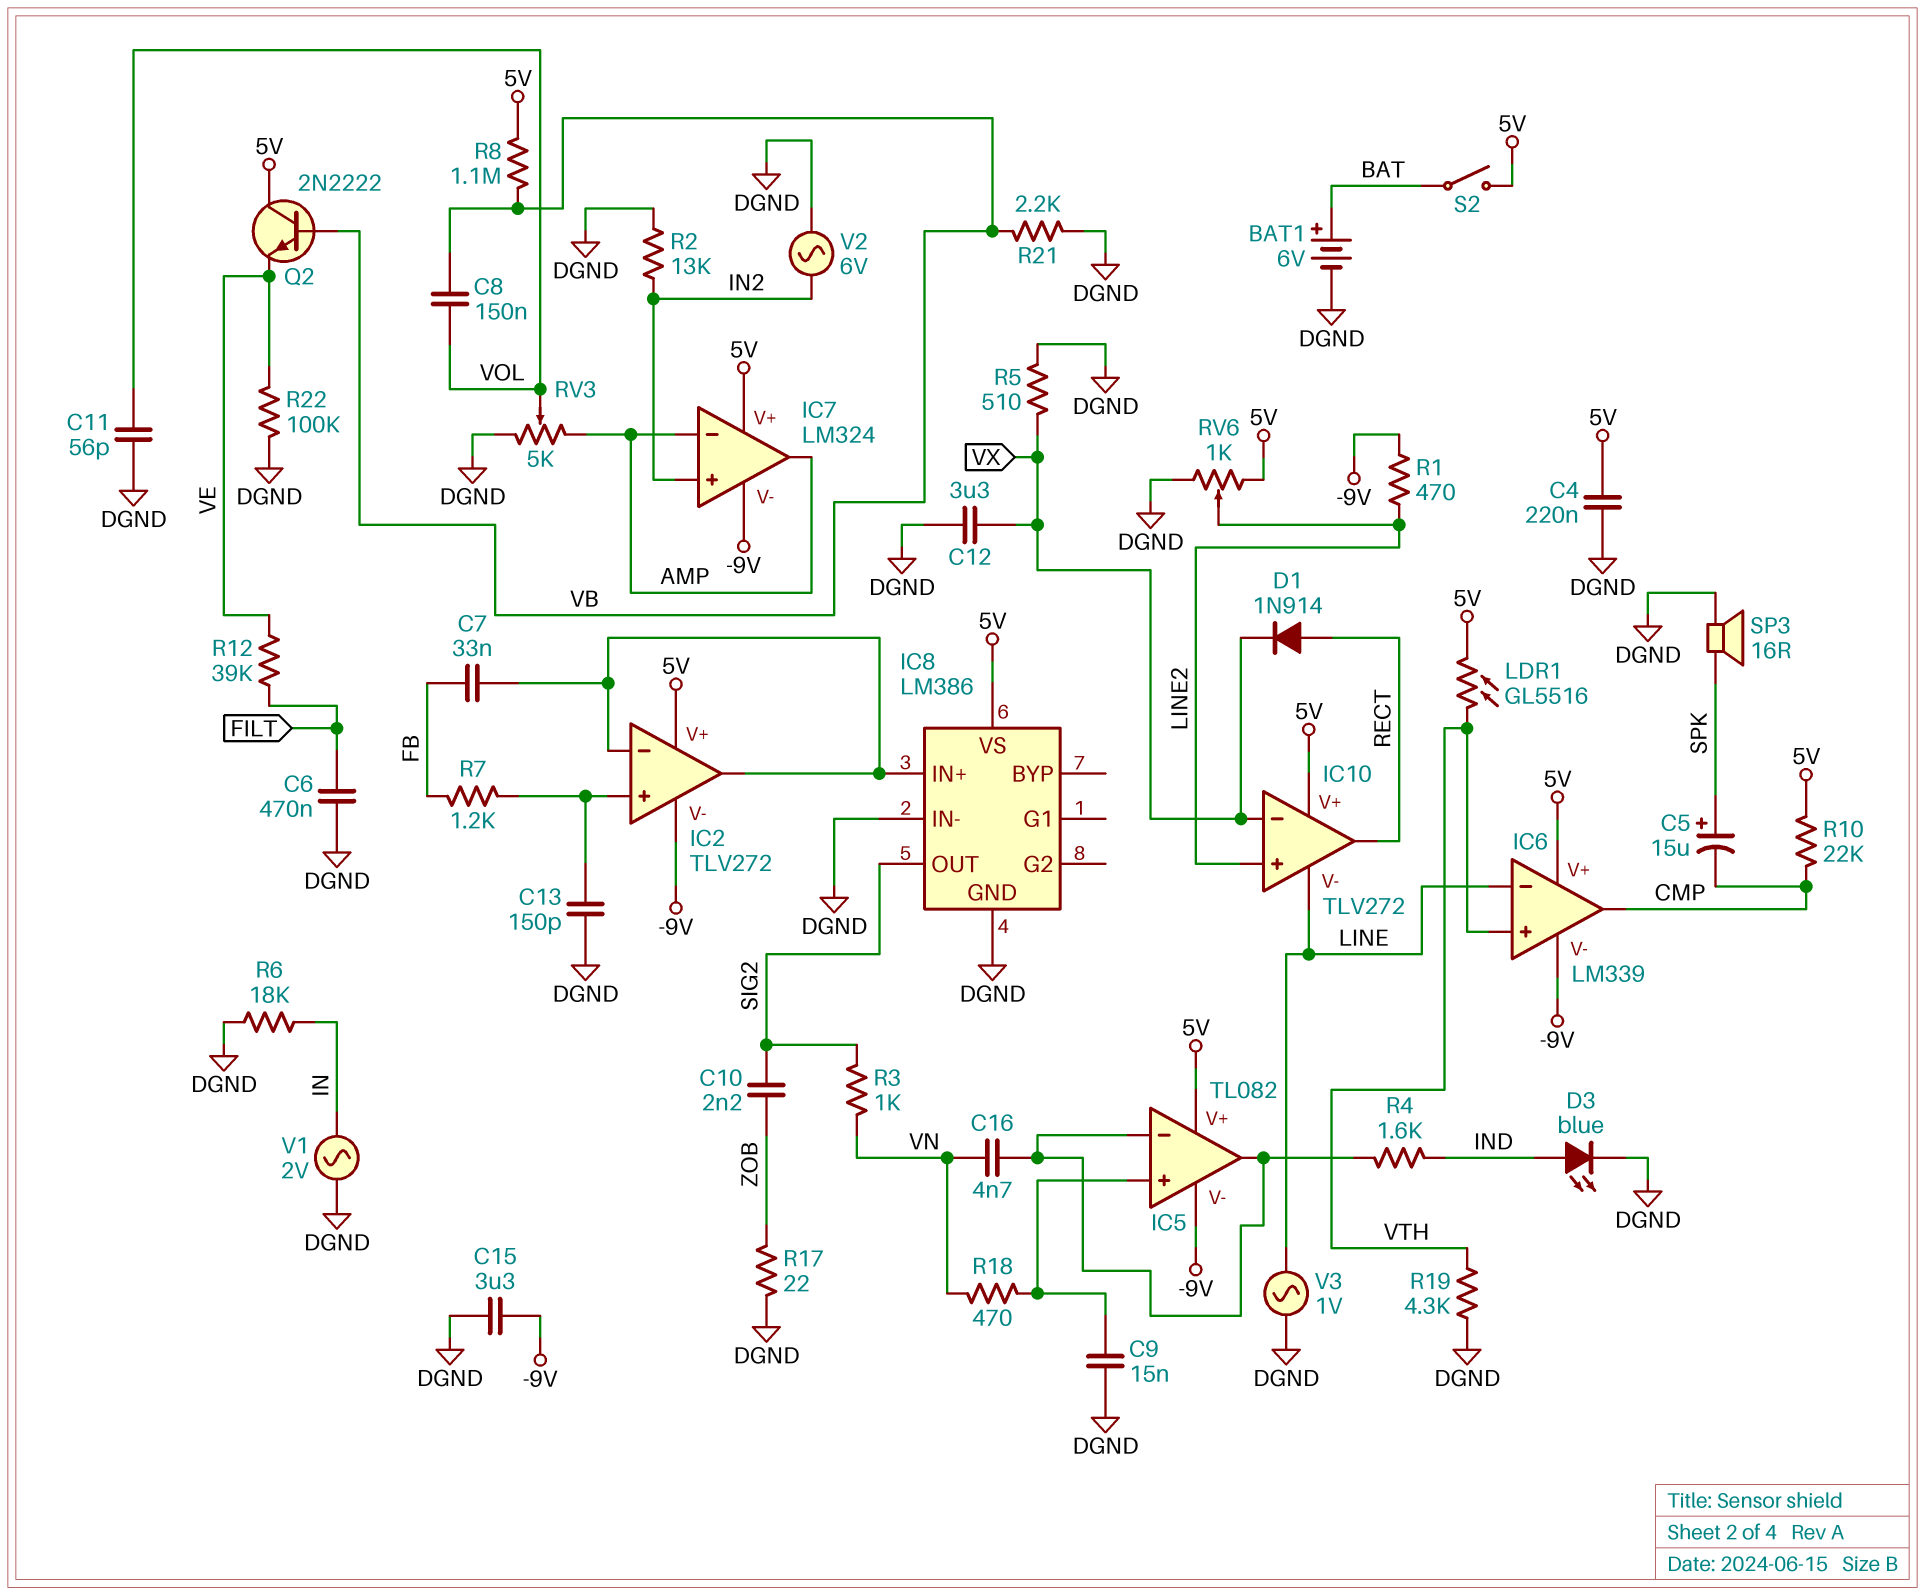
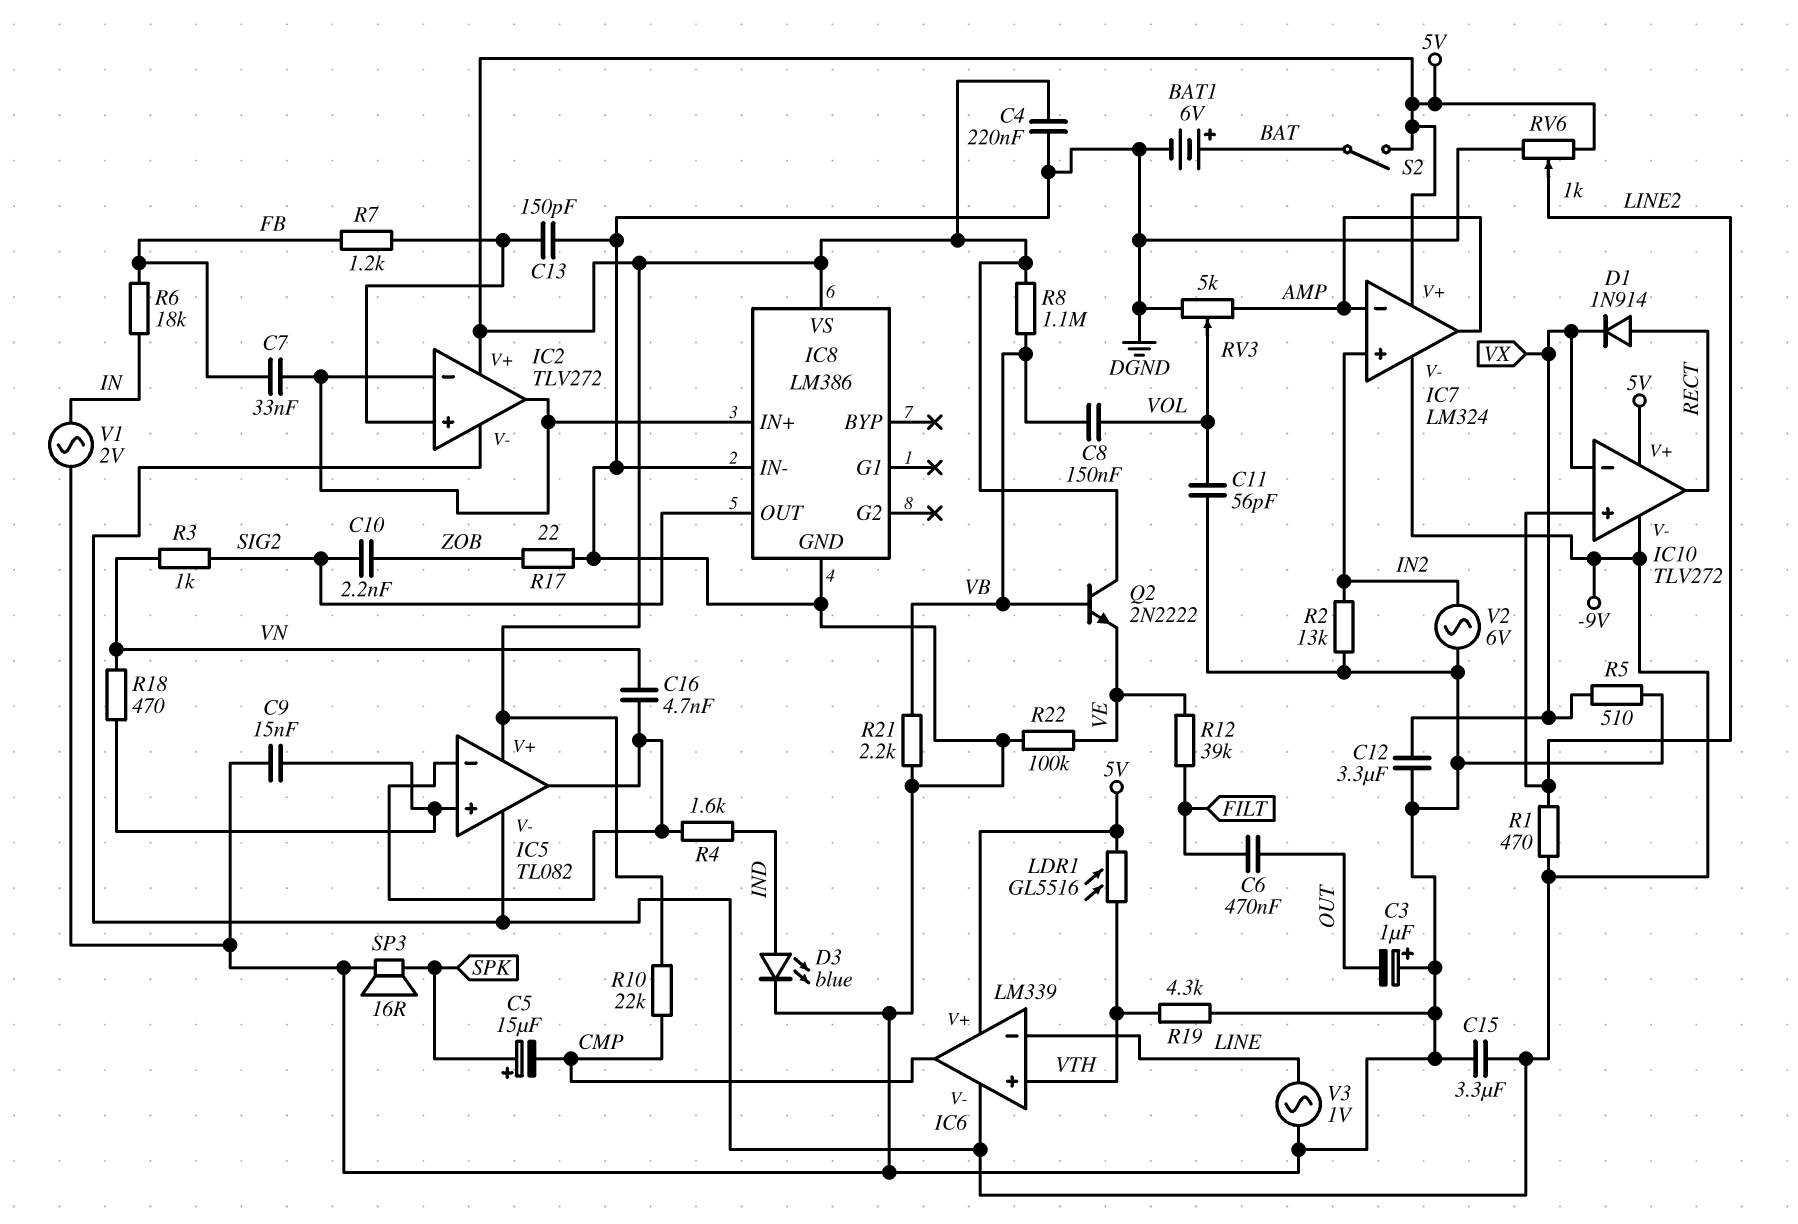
C3: none -> 1uF (plus DGND, minus OUT)
C6: 470nF (DGND, FILT) -> 470nF (FILT, OUT)
IC10 pin V-: LINE -> -9V
R6: 18k (DGND, IN) -> 18k (FB, IN)

